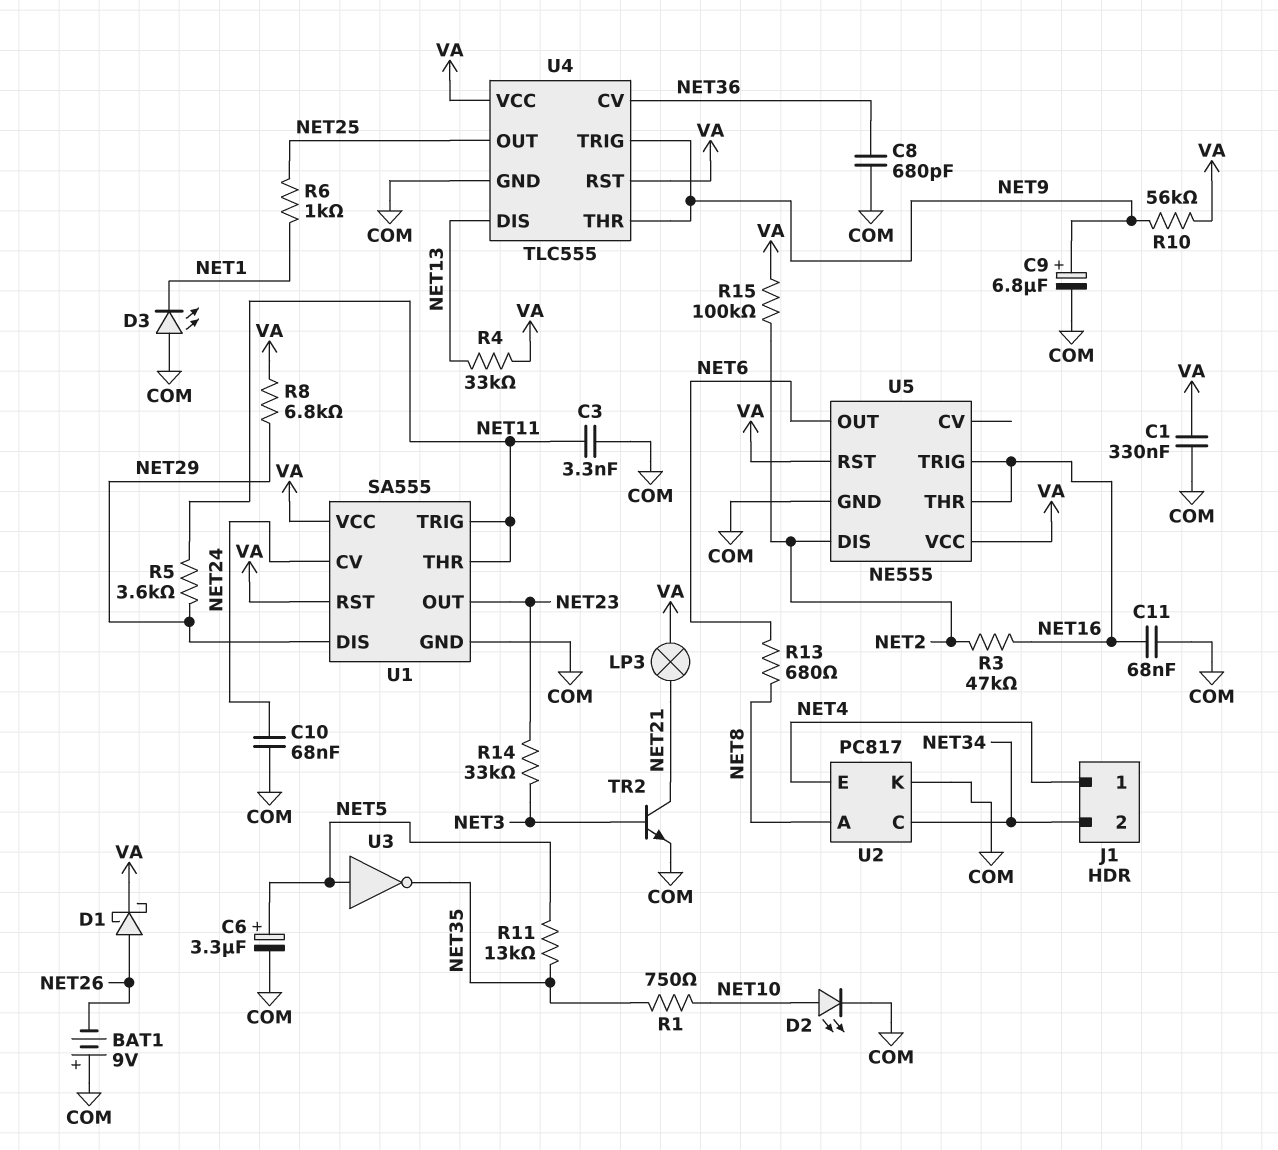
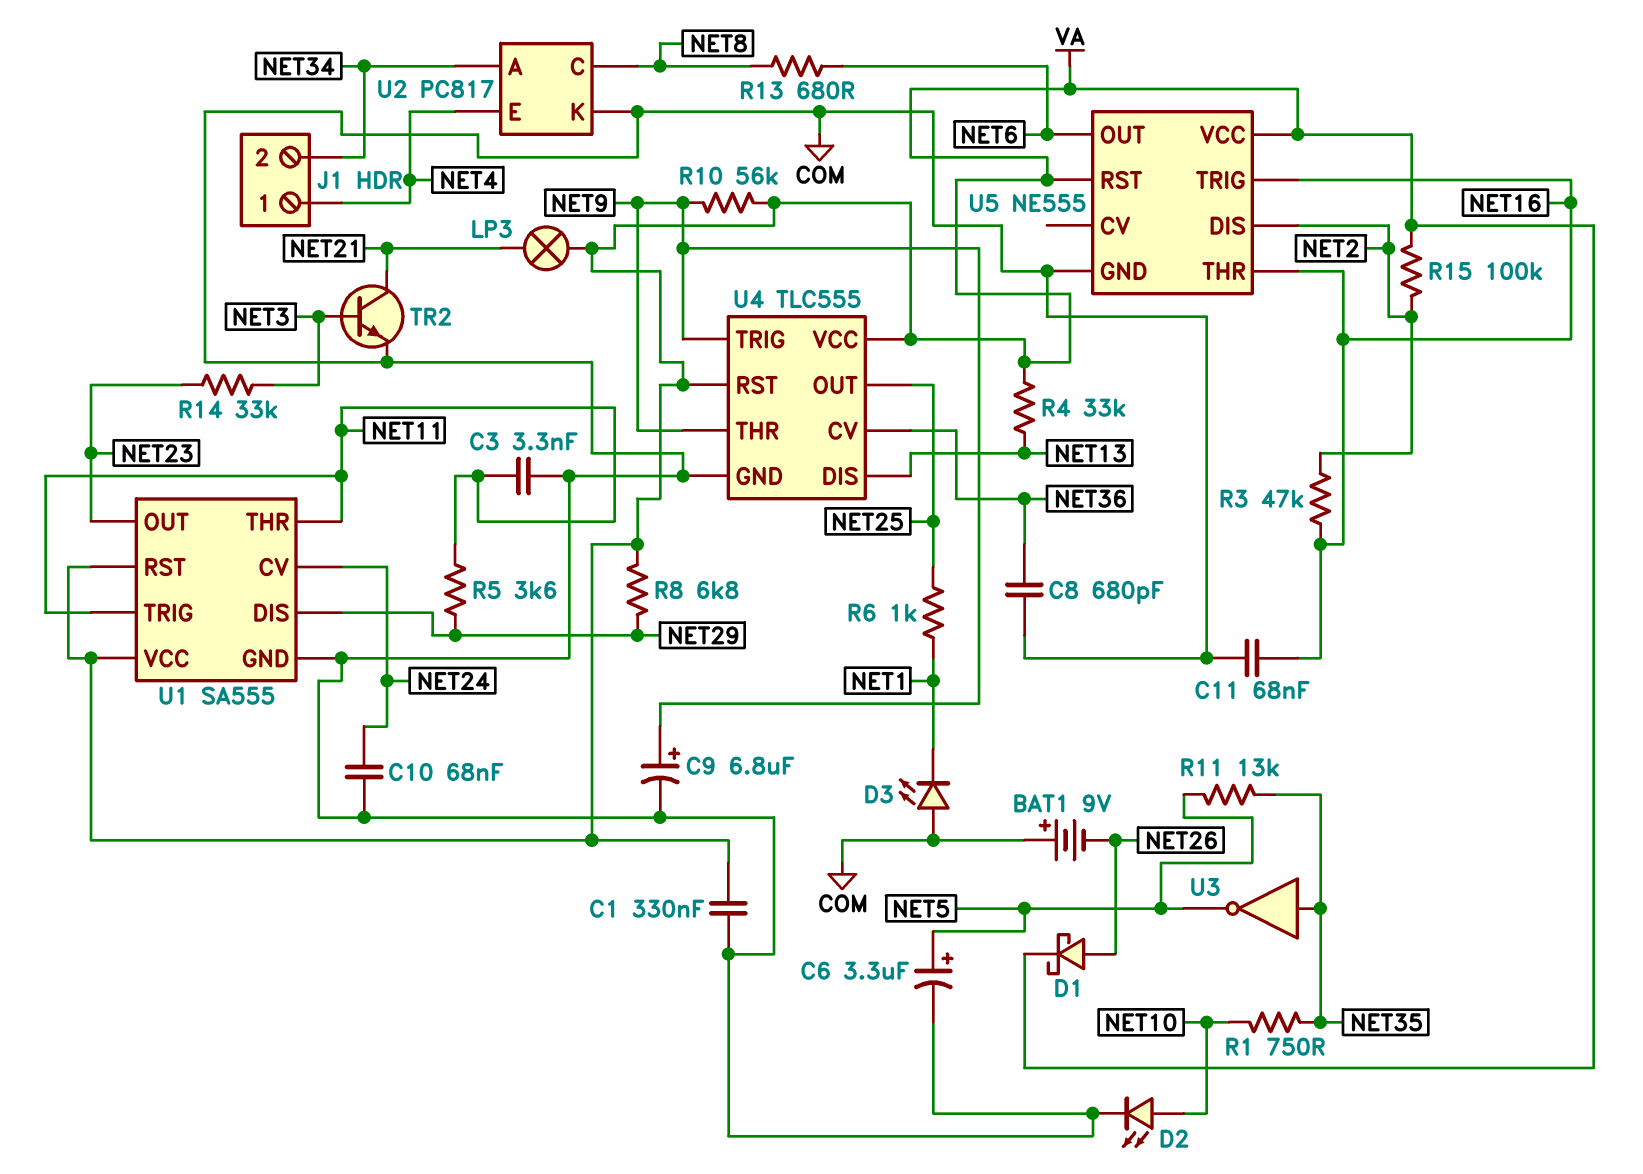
U2 pin A: NET8 -> NET34
U2 pin C: NET34 -> NET8
U3: NOT (in NET5, out NET35) -> NOT (in NET35, out NET5)

